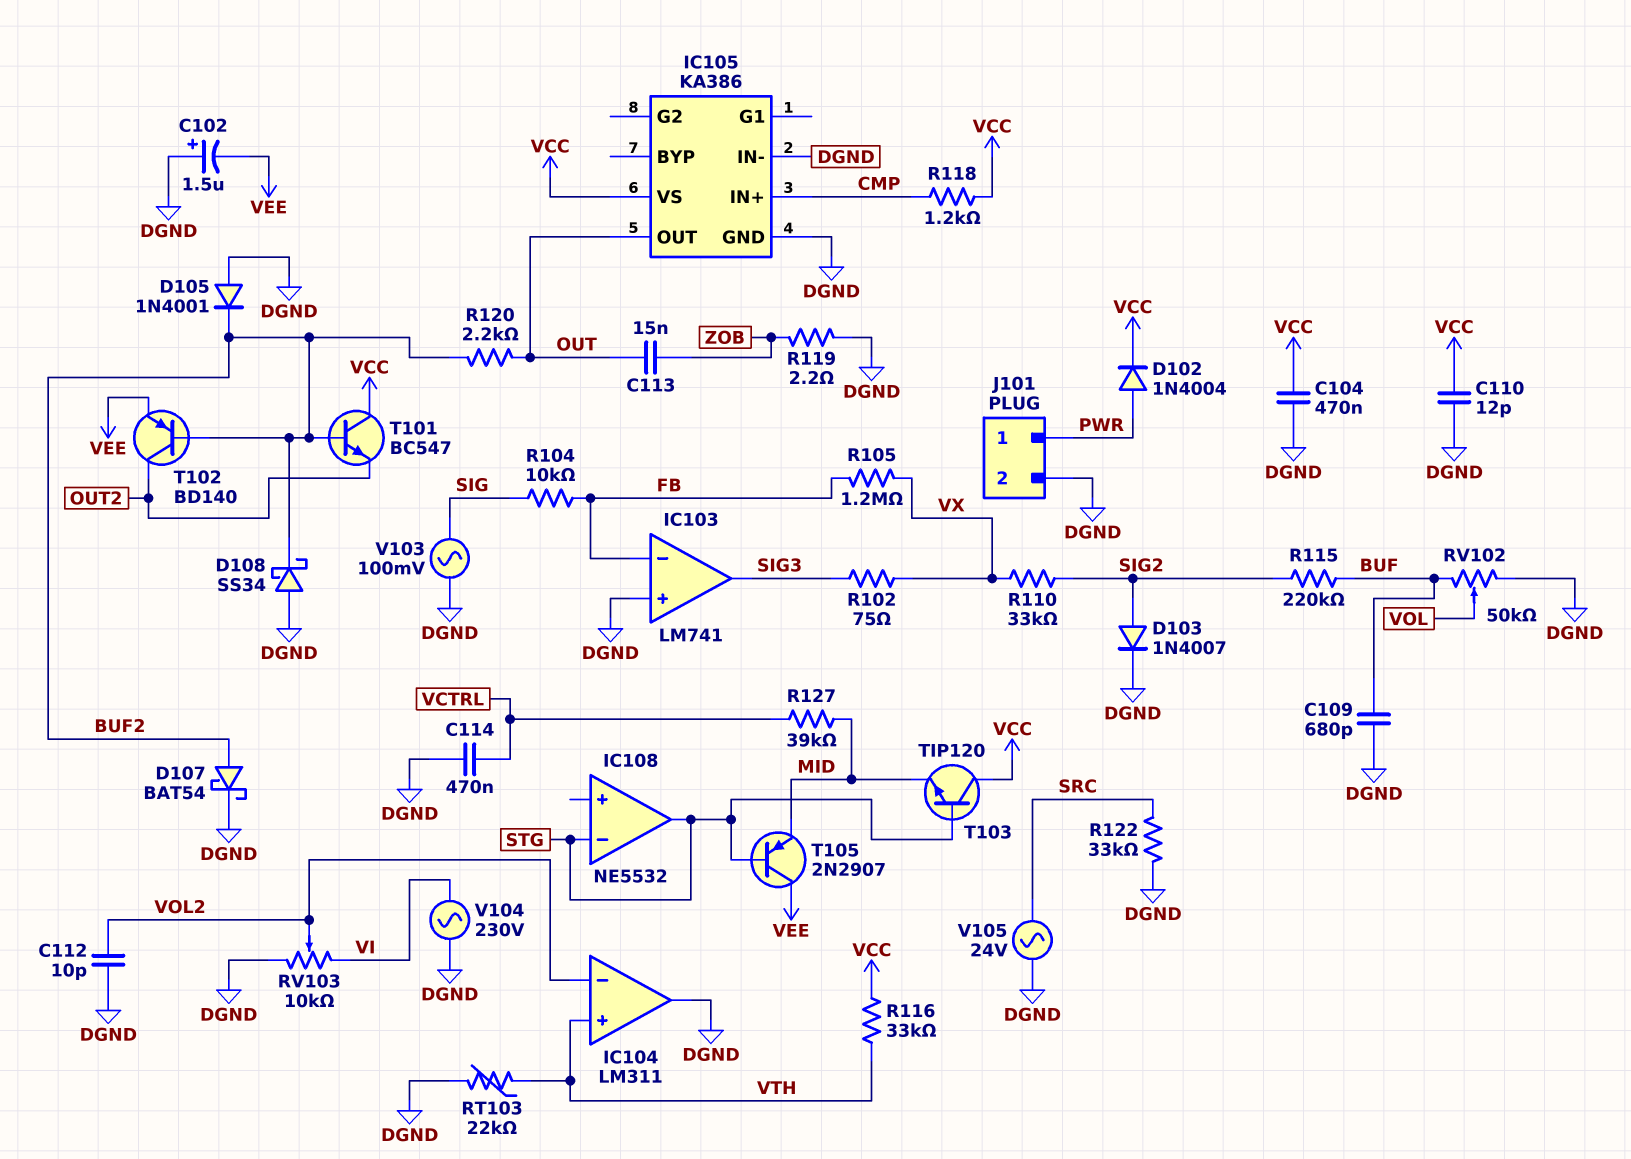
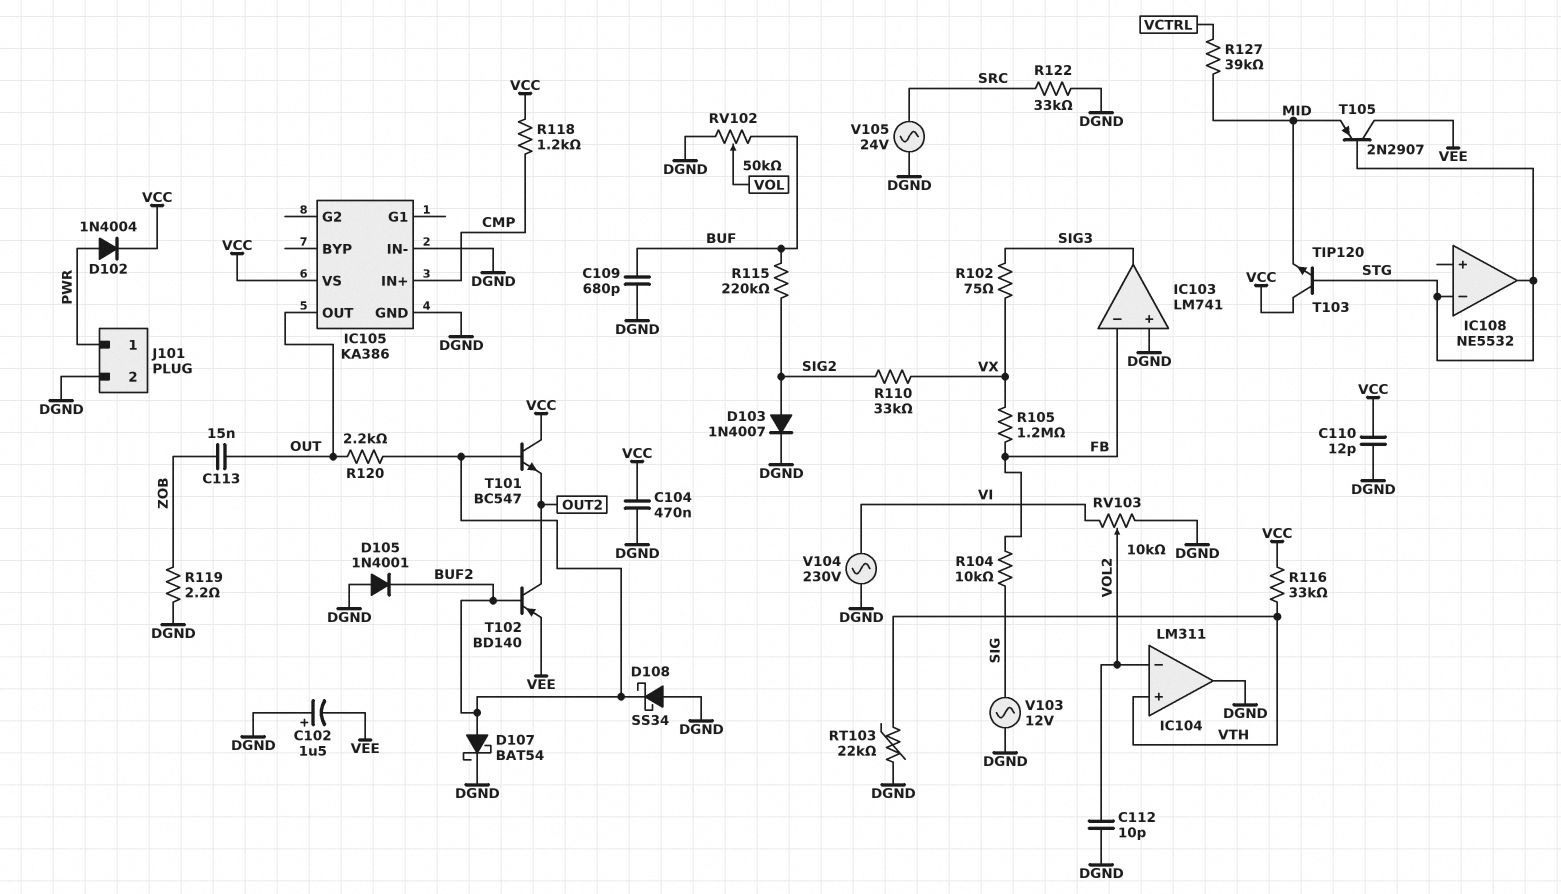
C114: 470nF (DGND, VCTRL) -> none
V103: AC 100mV (DGND, SIG) -> AC 12V (DGND, SIG)

